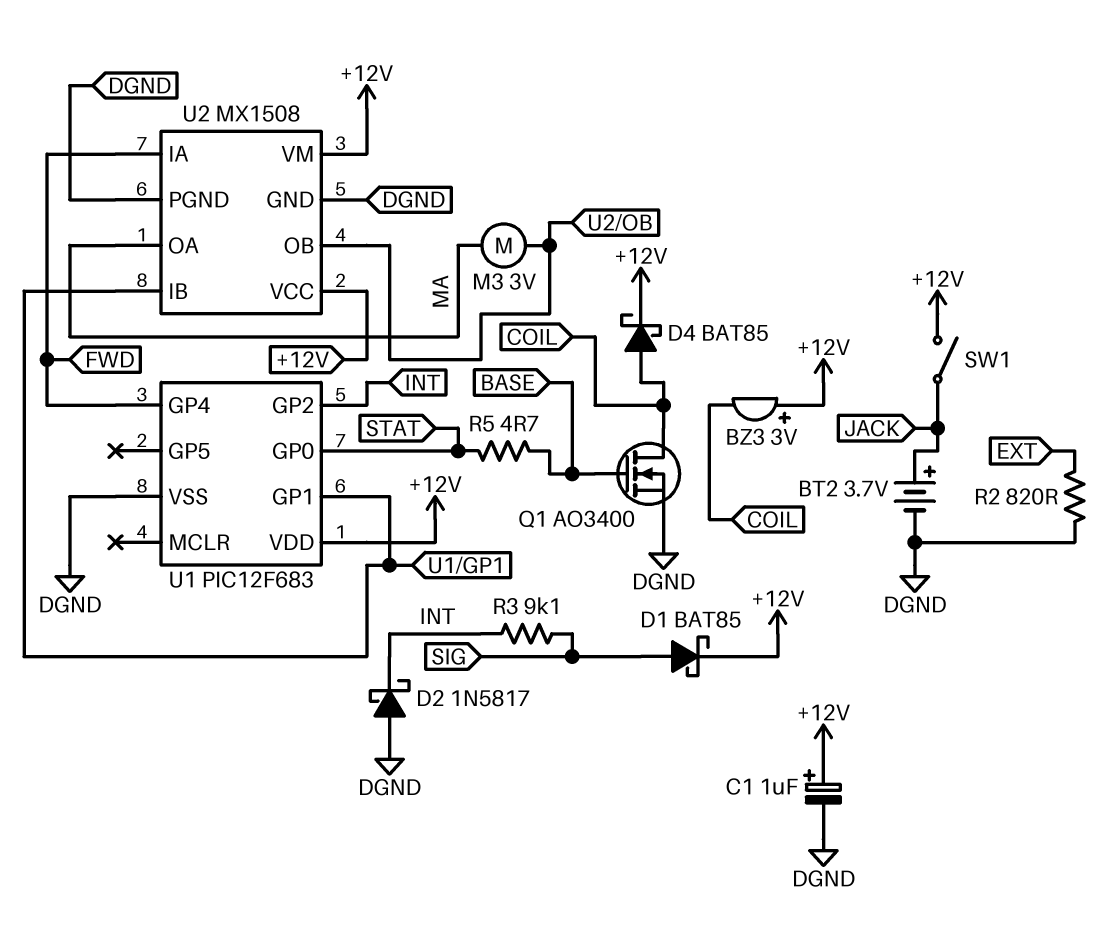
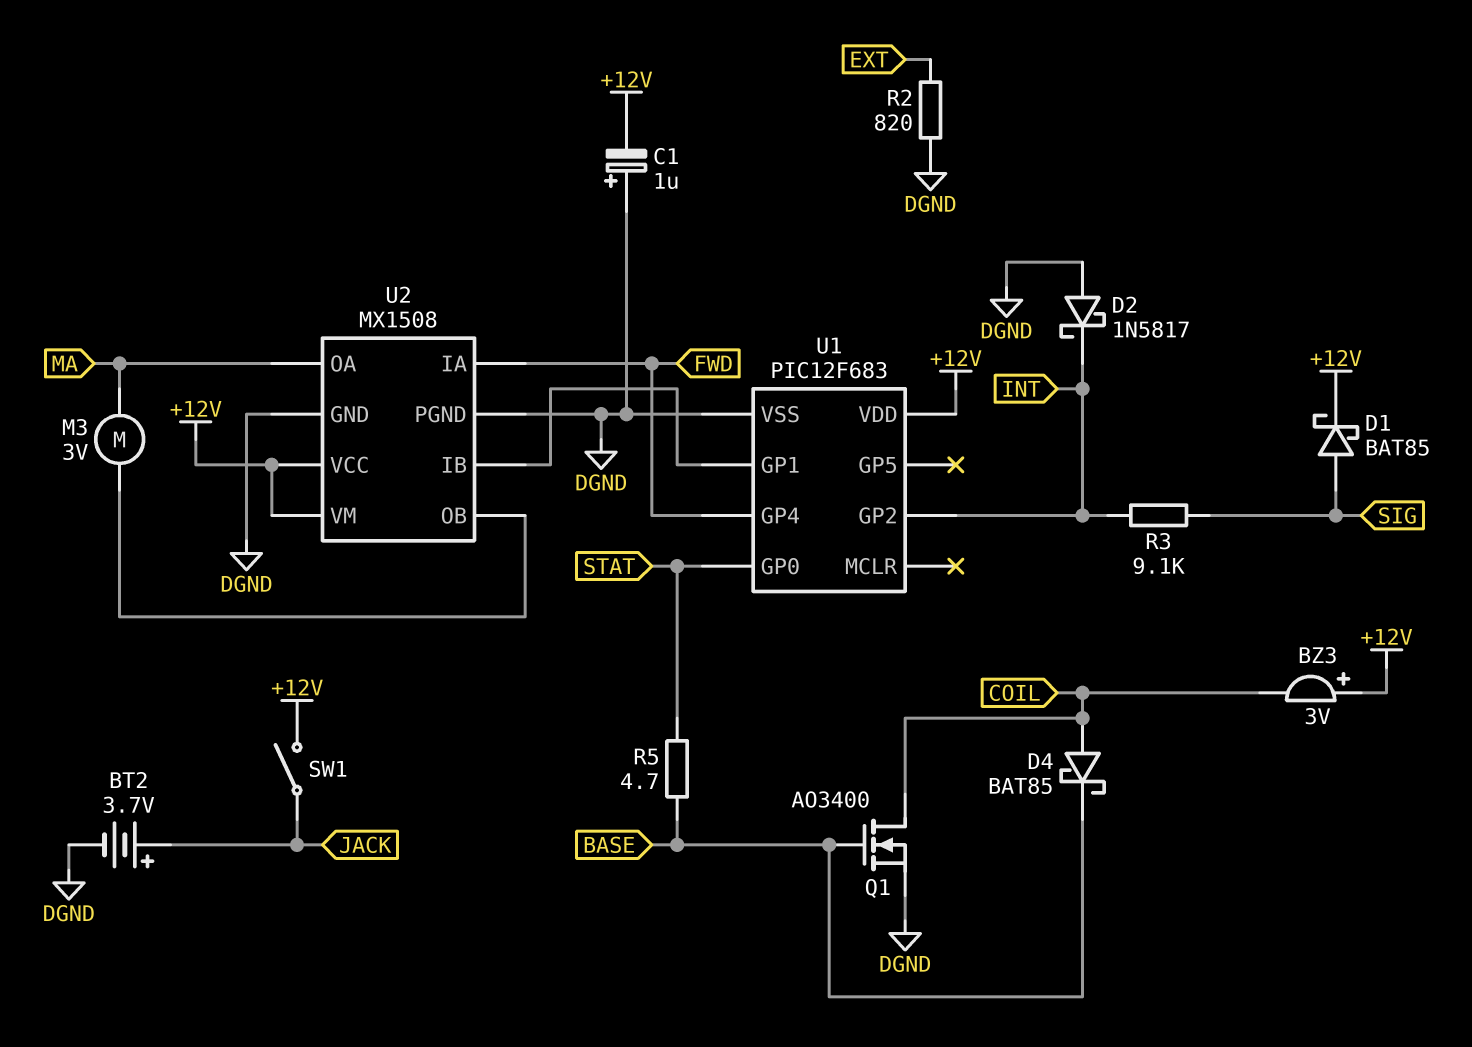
C1: 1uF (plus +12V, minus DGND) -> 1uF (plus DGND, minus +12V)
D4: schottky BAT85 (A COIL, K +12V) -> schottky BAT85 (A COIL, K BASE)

